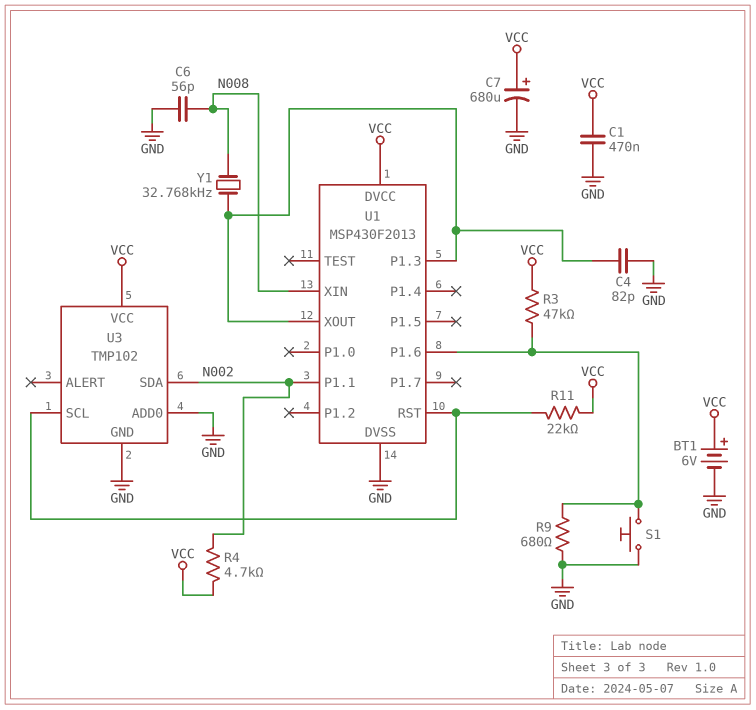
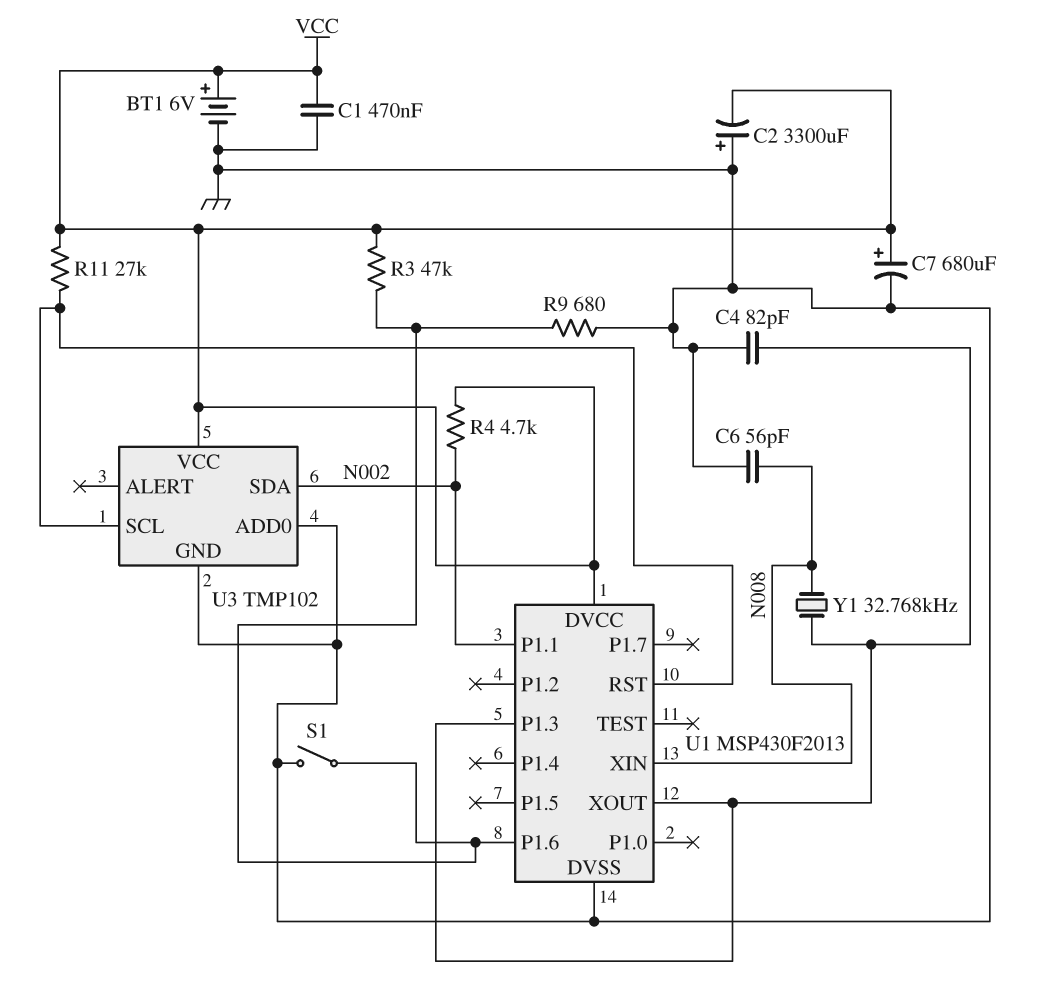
C2: none -> 3300uF (plus GND, minus VCC)
R11: 22k (U1/RST, VCC) -> 27k (U1/RST, VCC)
S1: button (GND, U1/P1.6) -> switch (GND, U1/P1.6)

